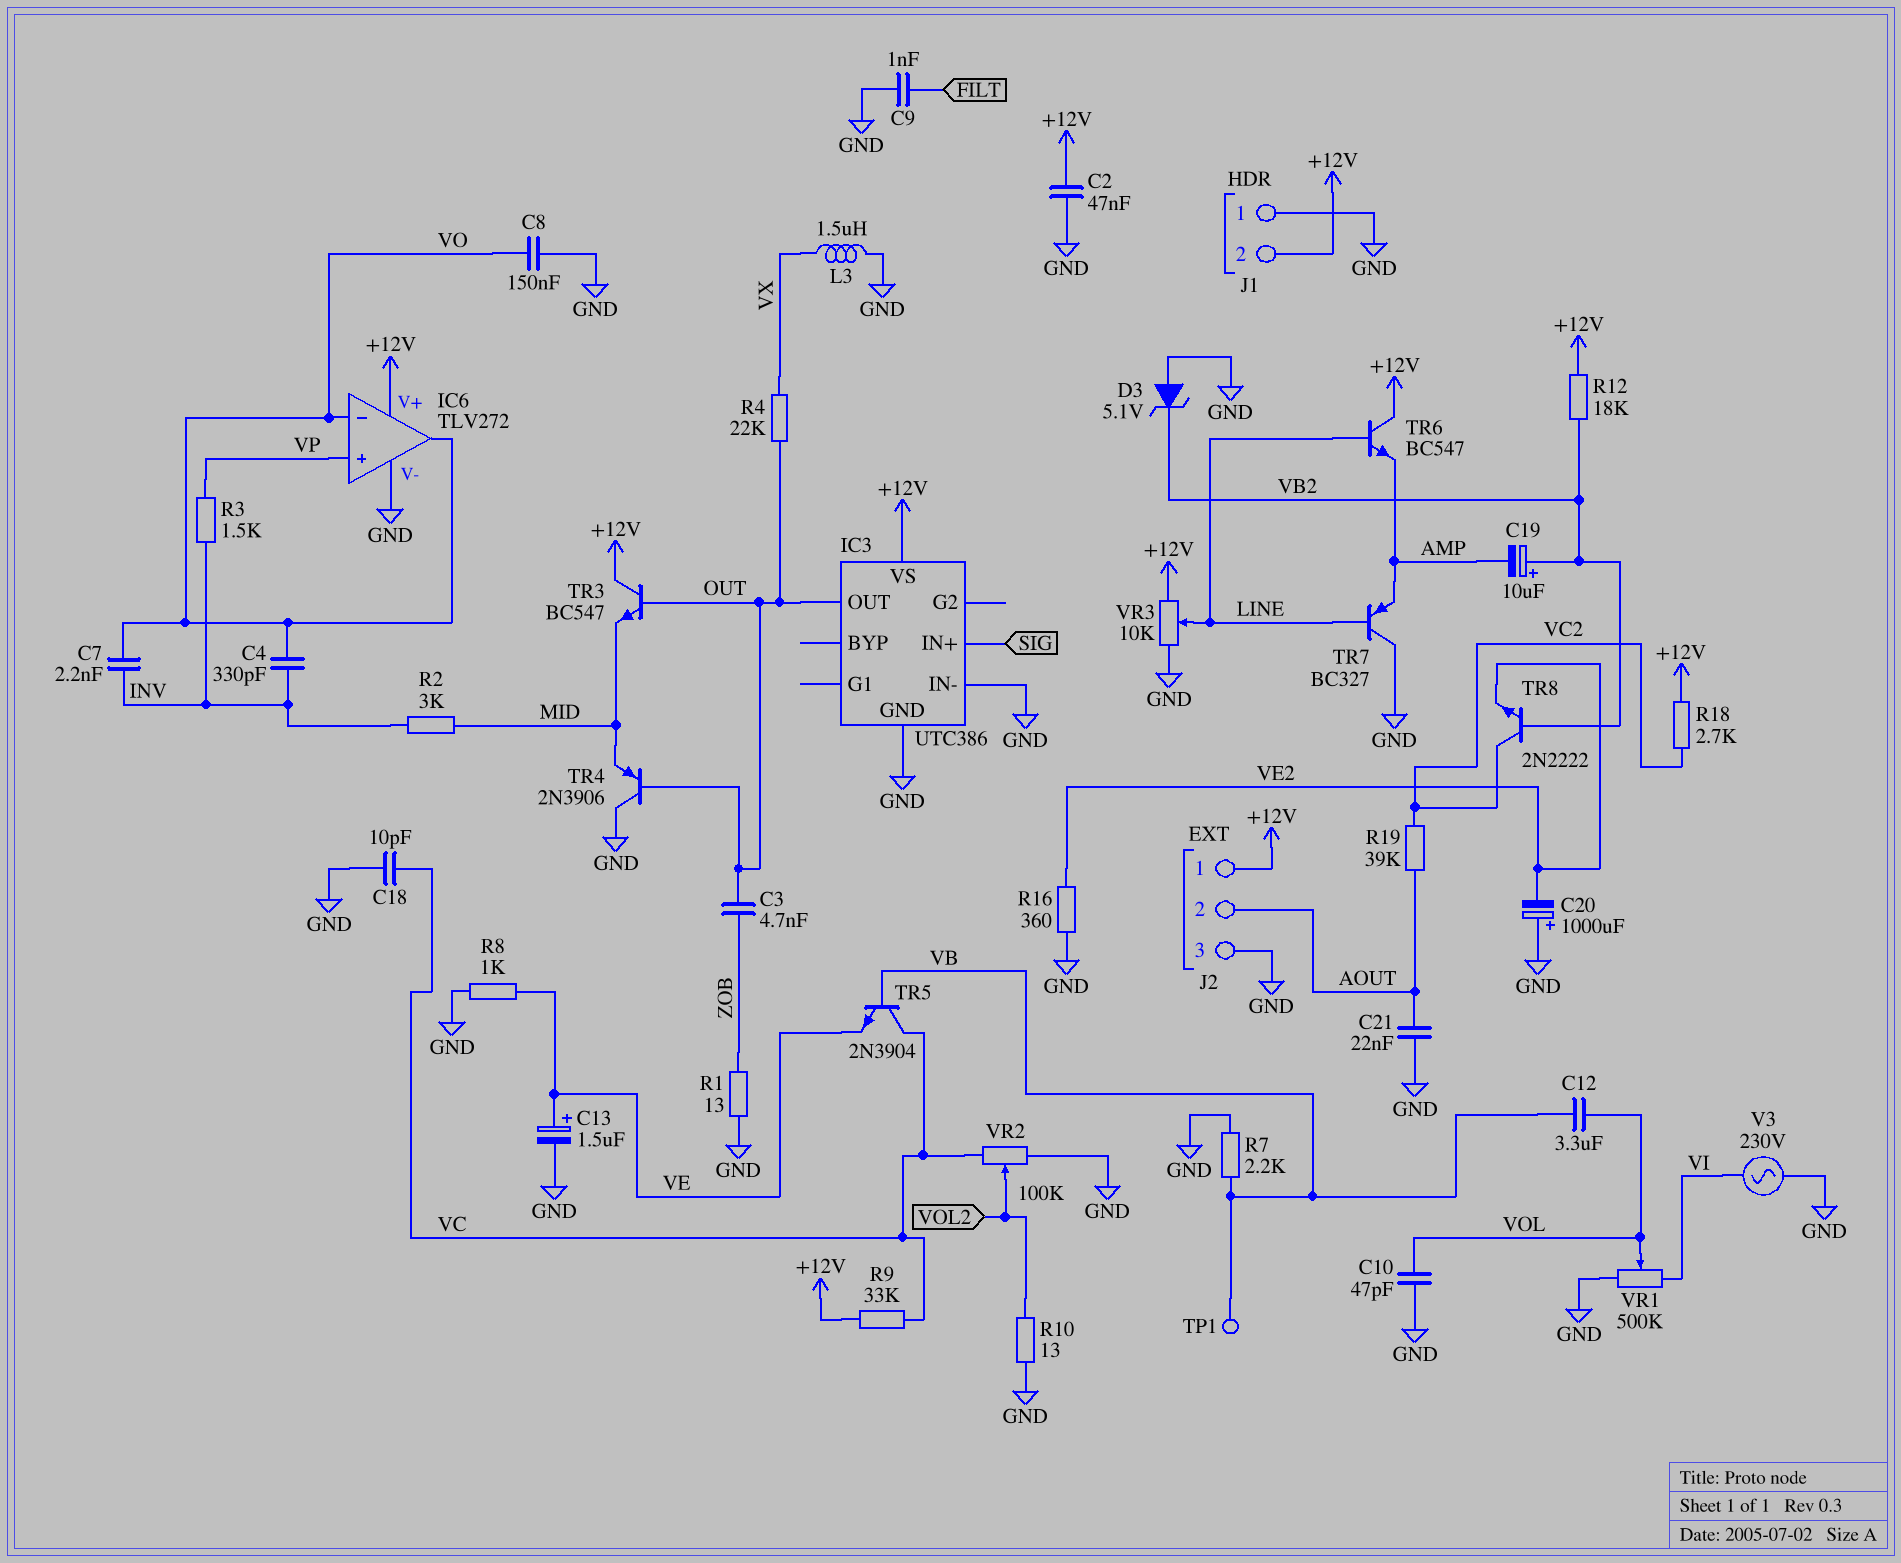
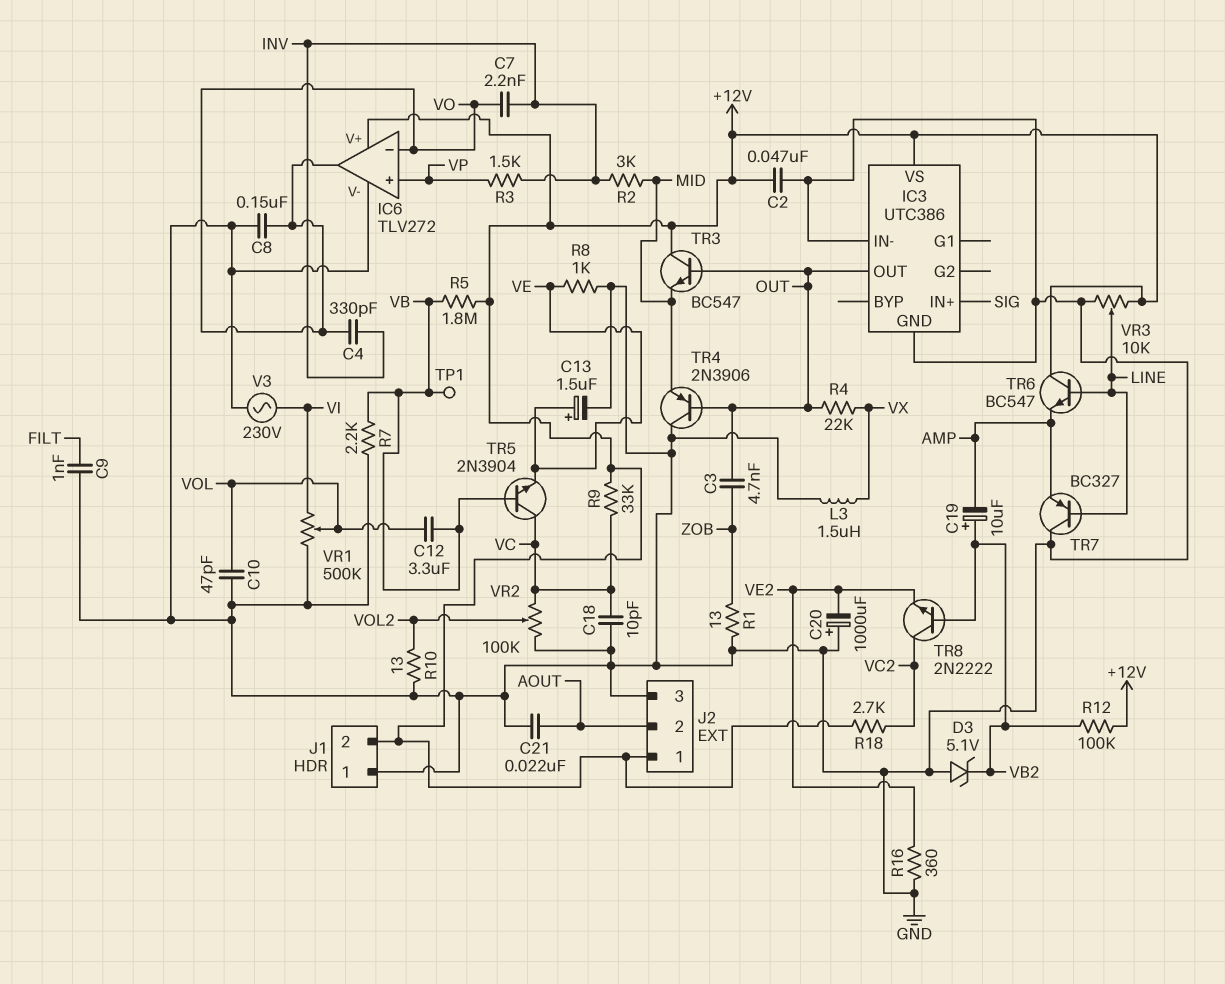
R5: none -> 1.8M (+12V, VB)
R12: 18k (+12V, VB2) -> 100k (+12V, VB2)
R19: 39k (AOUT, VC2) -> none

